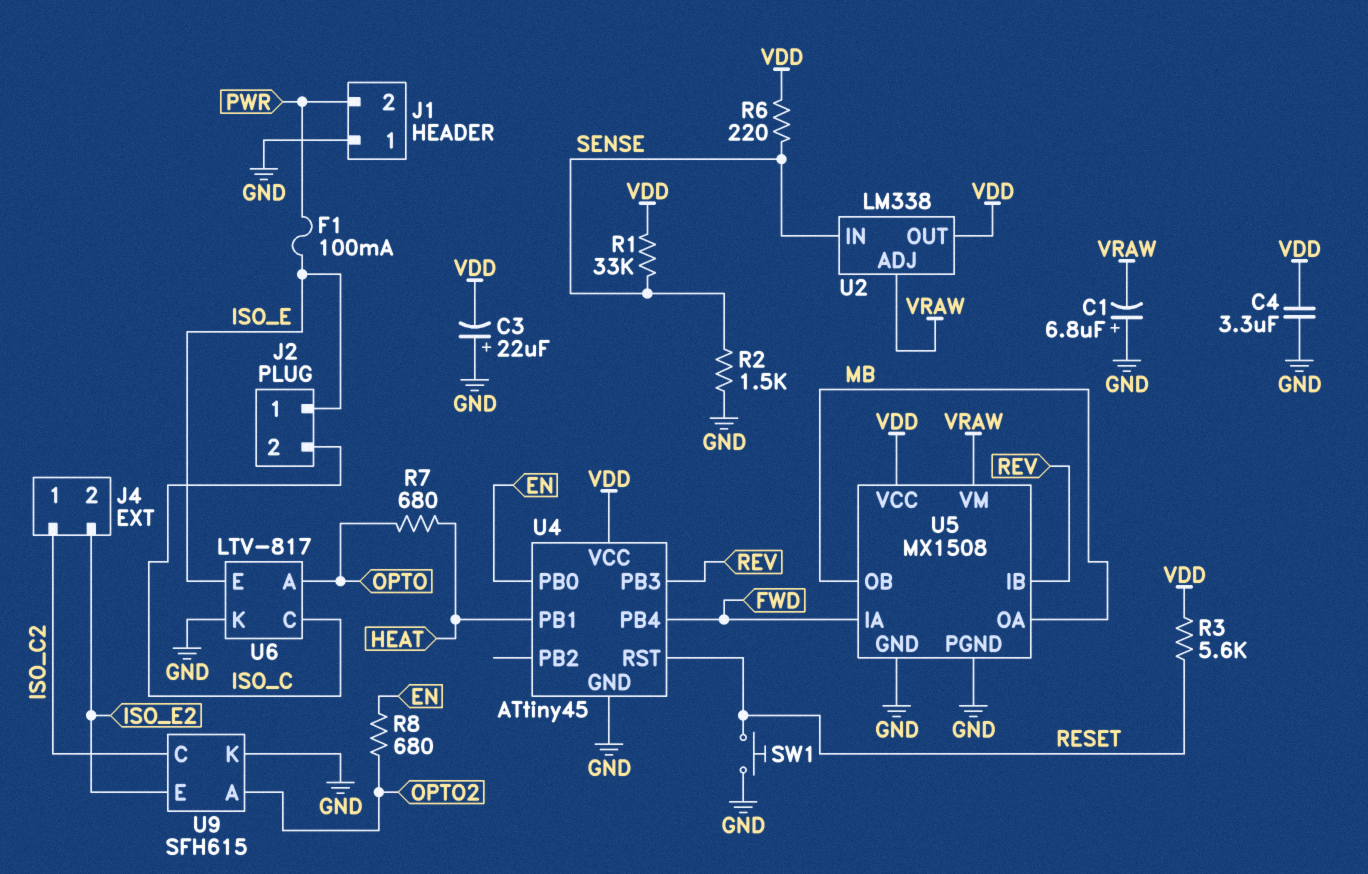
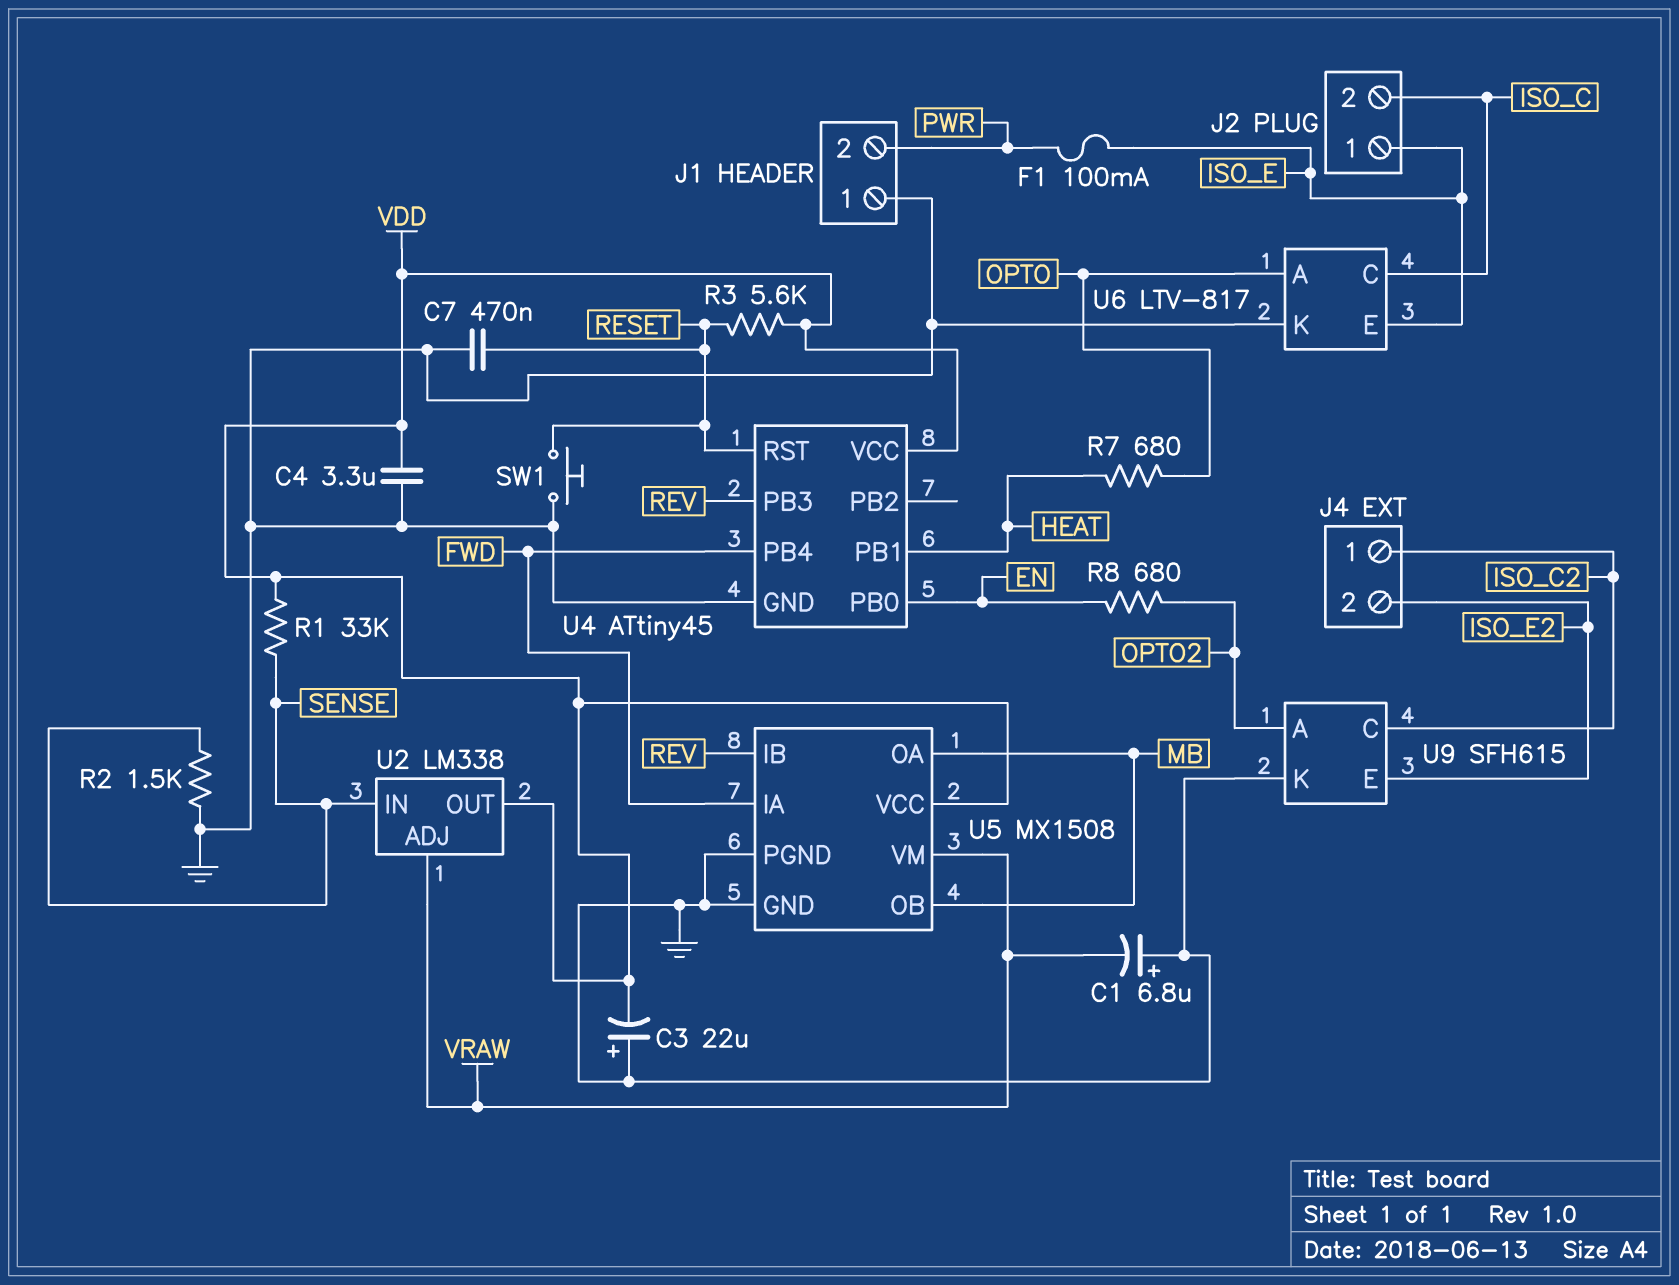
C7: none -> 470nF (GND, RESET)
R6: 220 (SENSE, VDD) -> none

